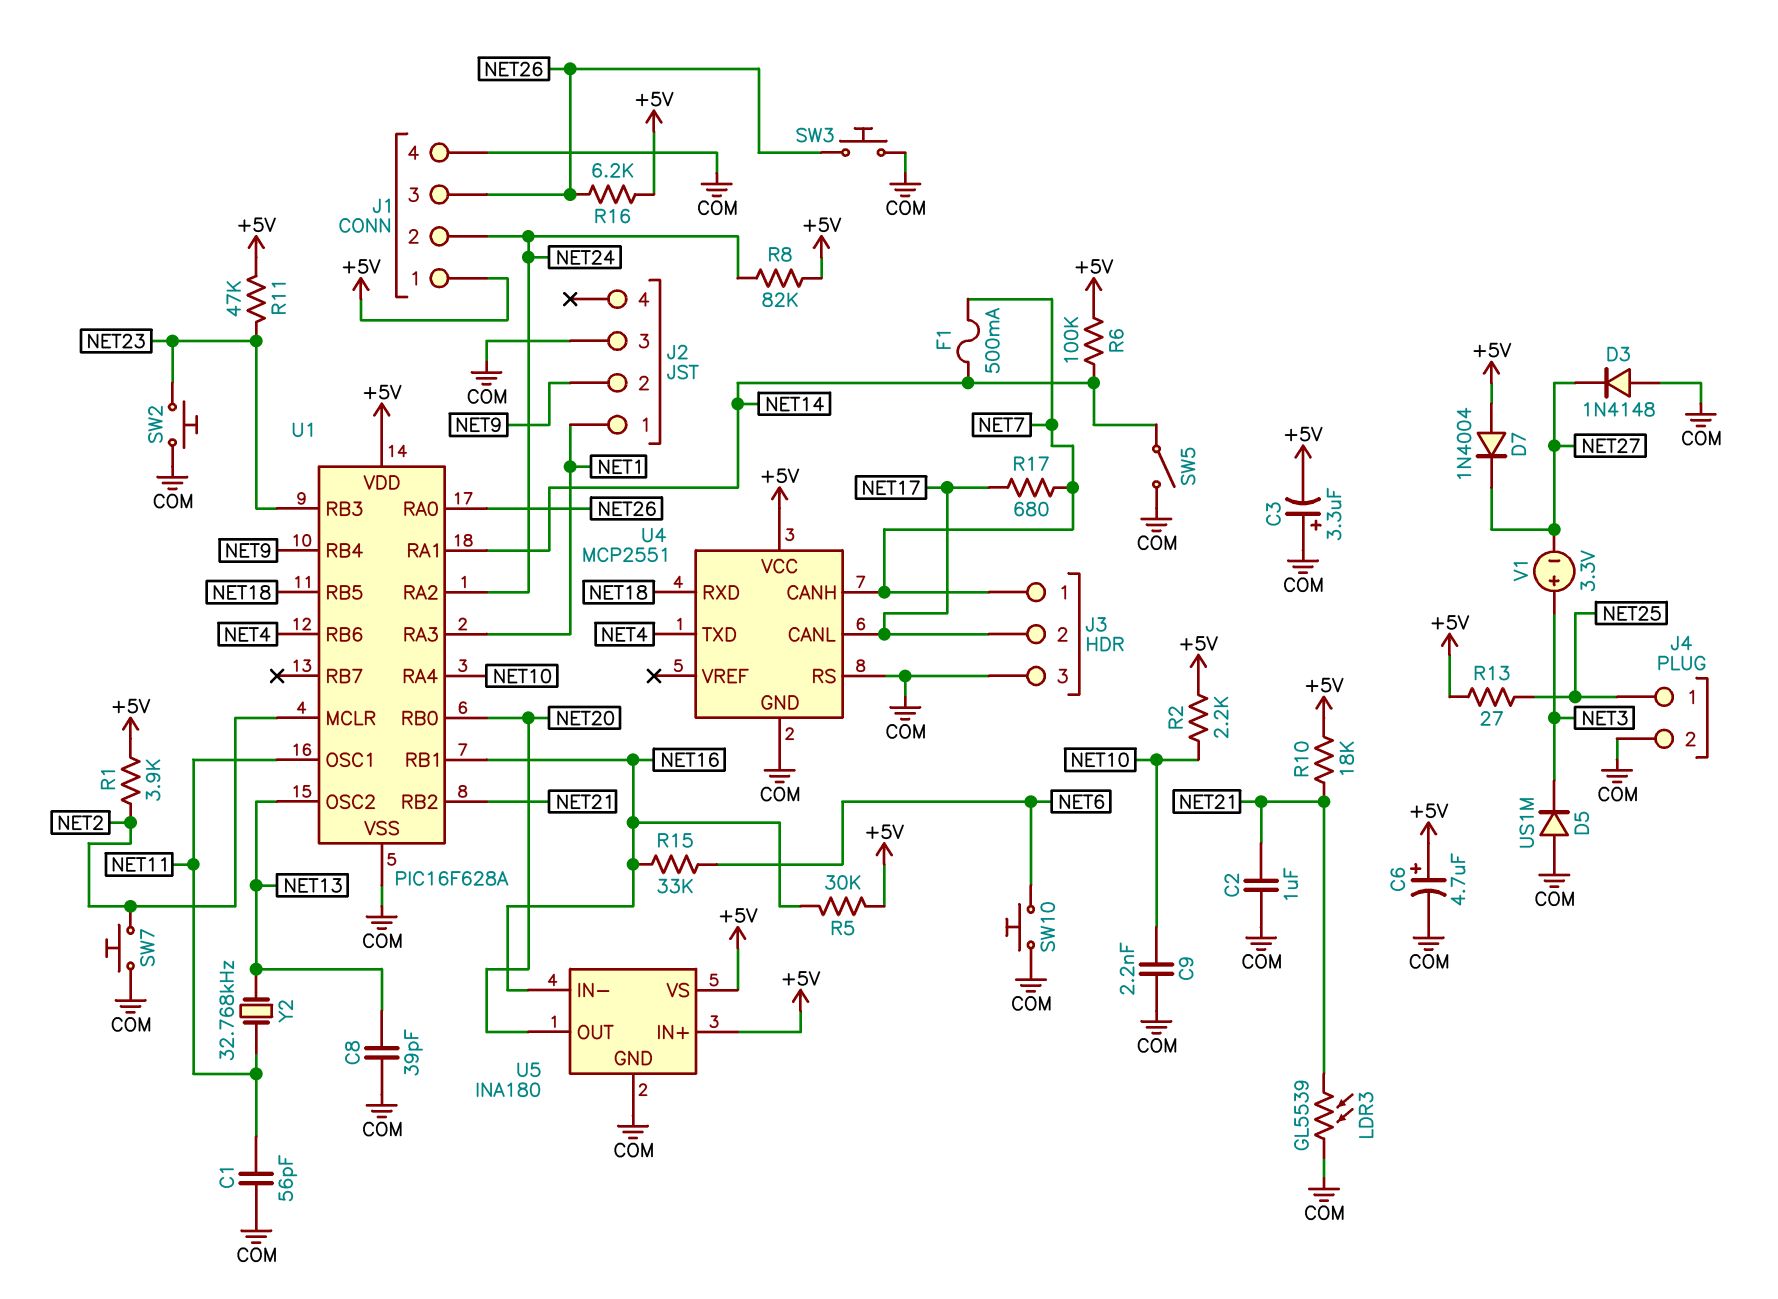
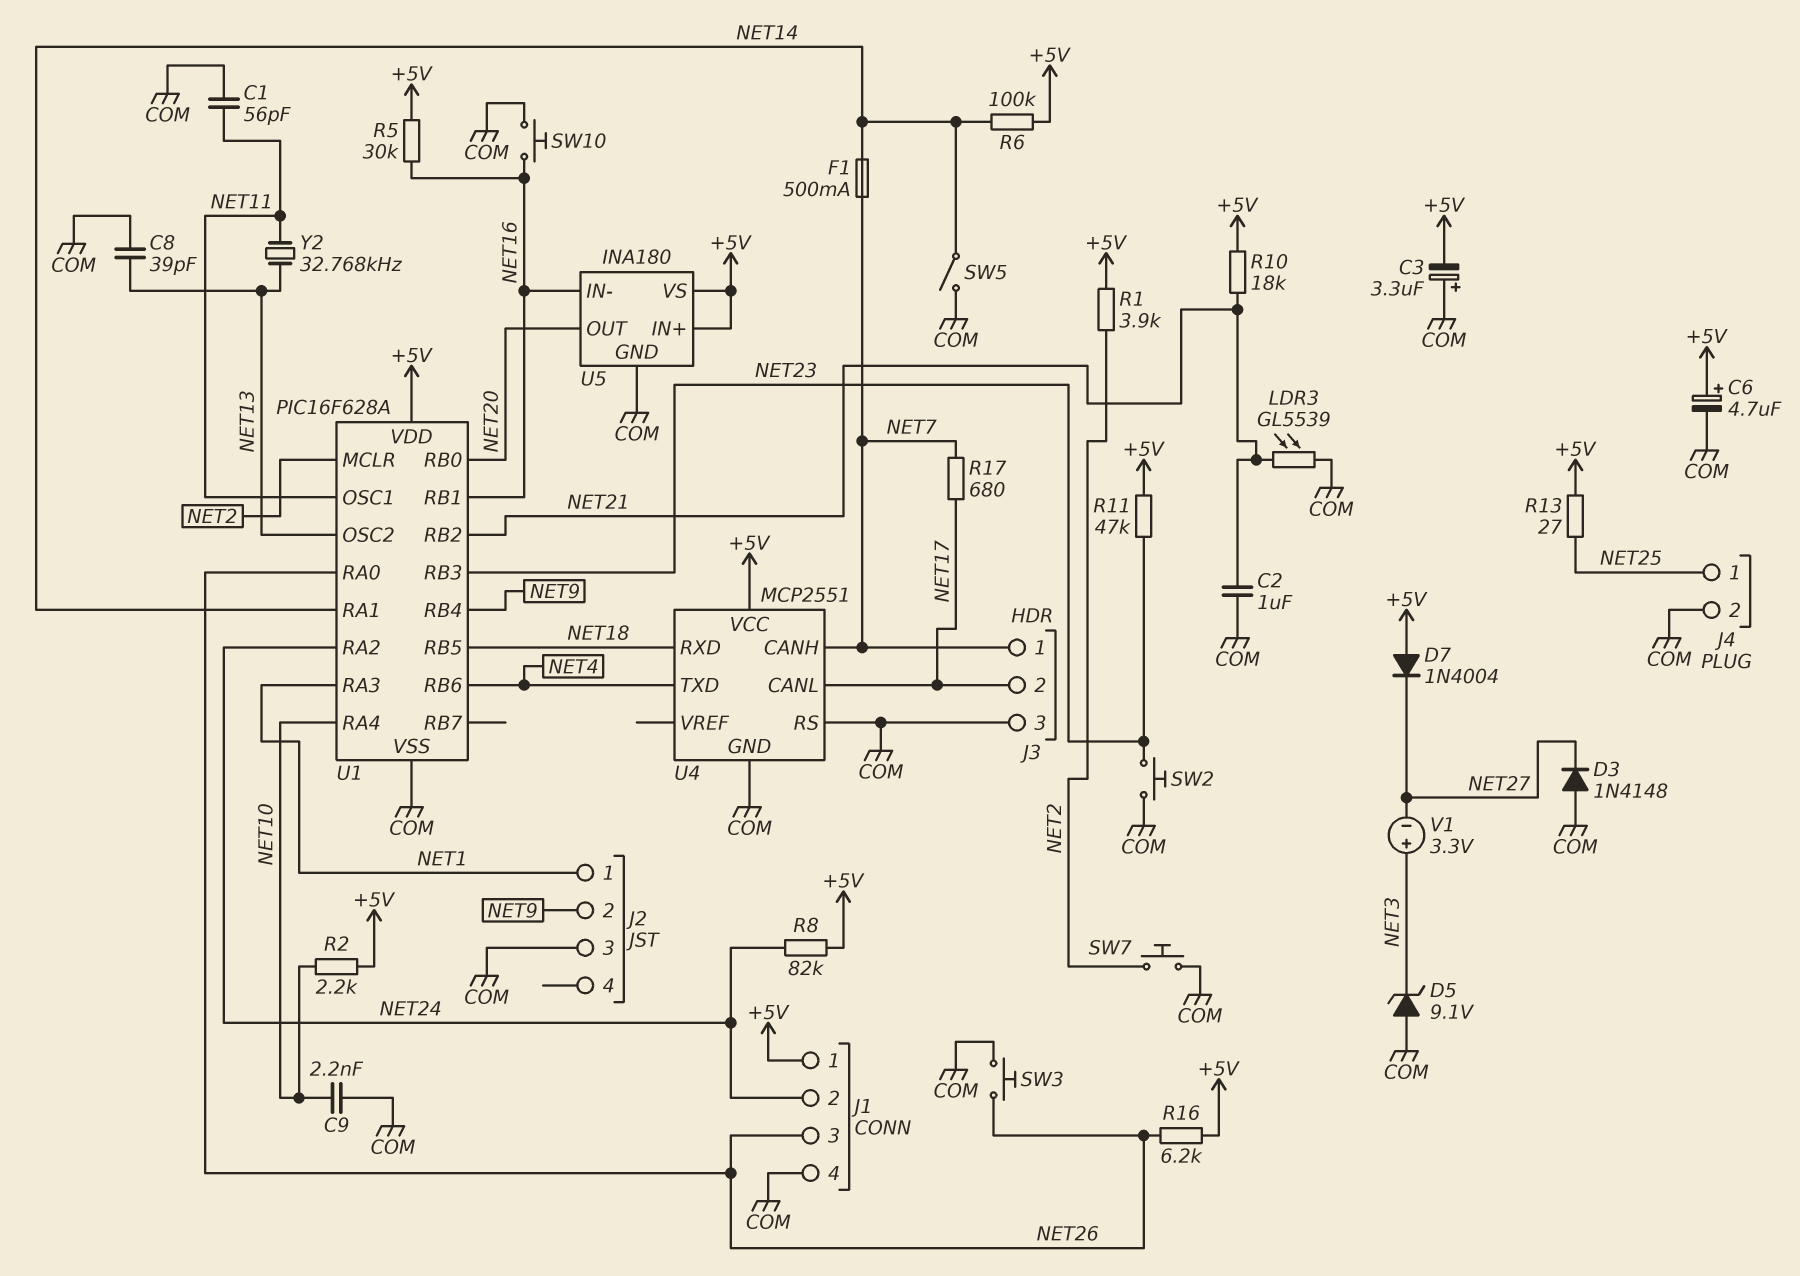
D5: diode US1M (A COM, K NET3) -> zener 9.1V (A COM, K NET3)
R15: 33k (NET6, NET16) -> none
SW10: button (COM, NET6) -> button (COM, NET16)

